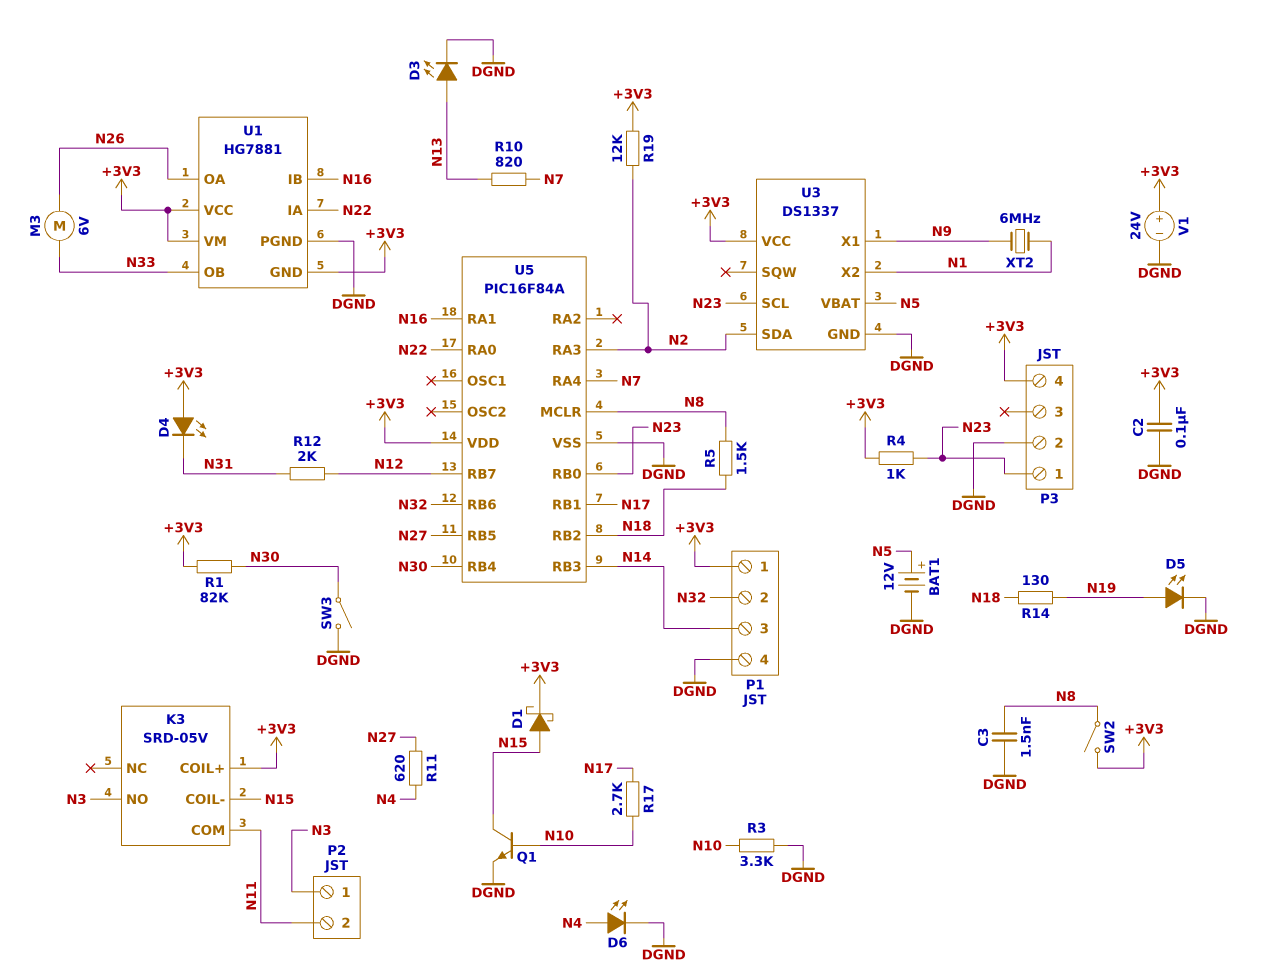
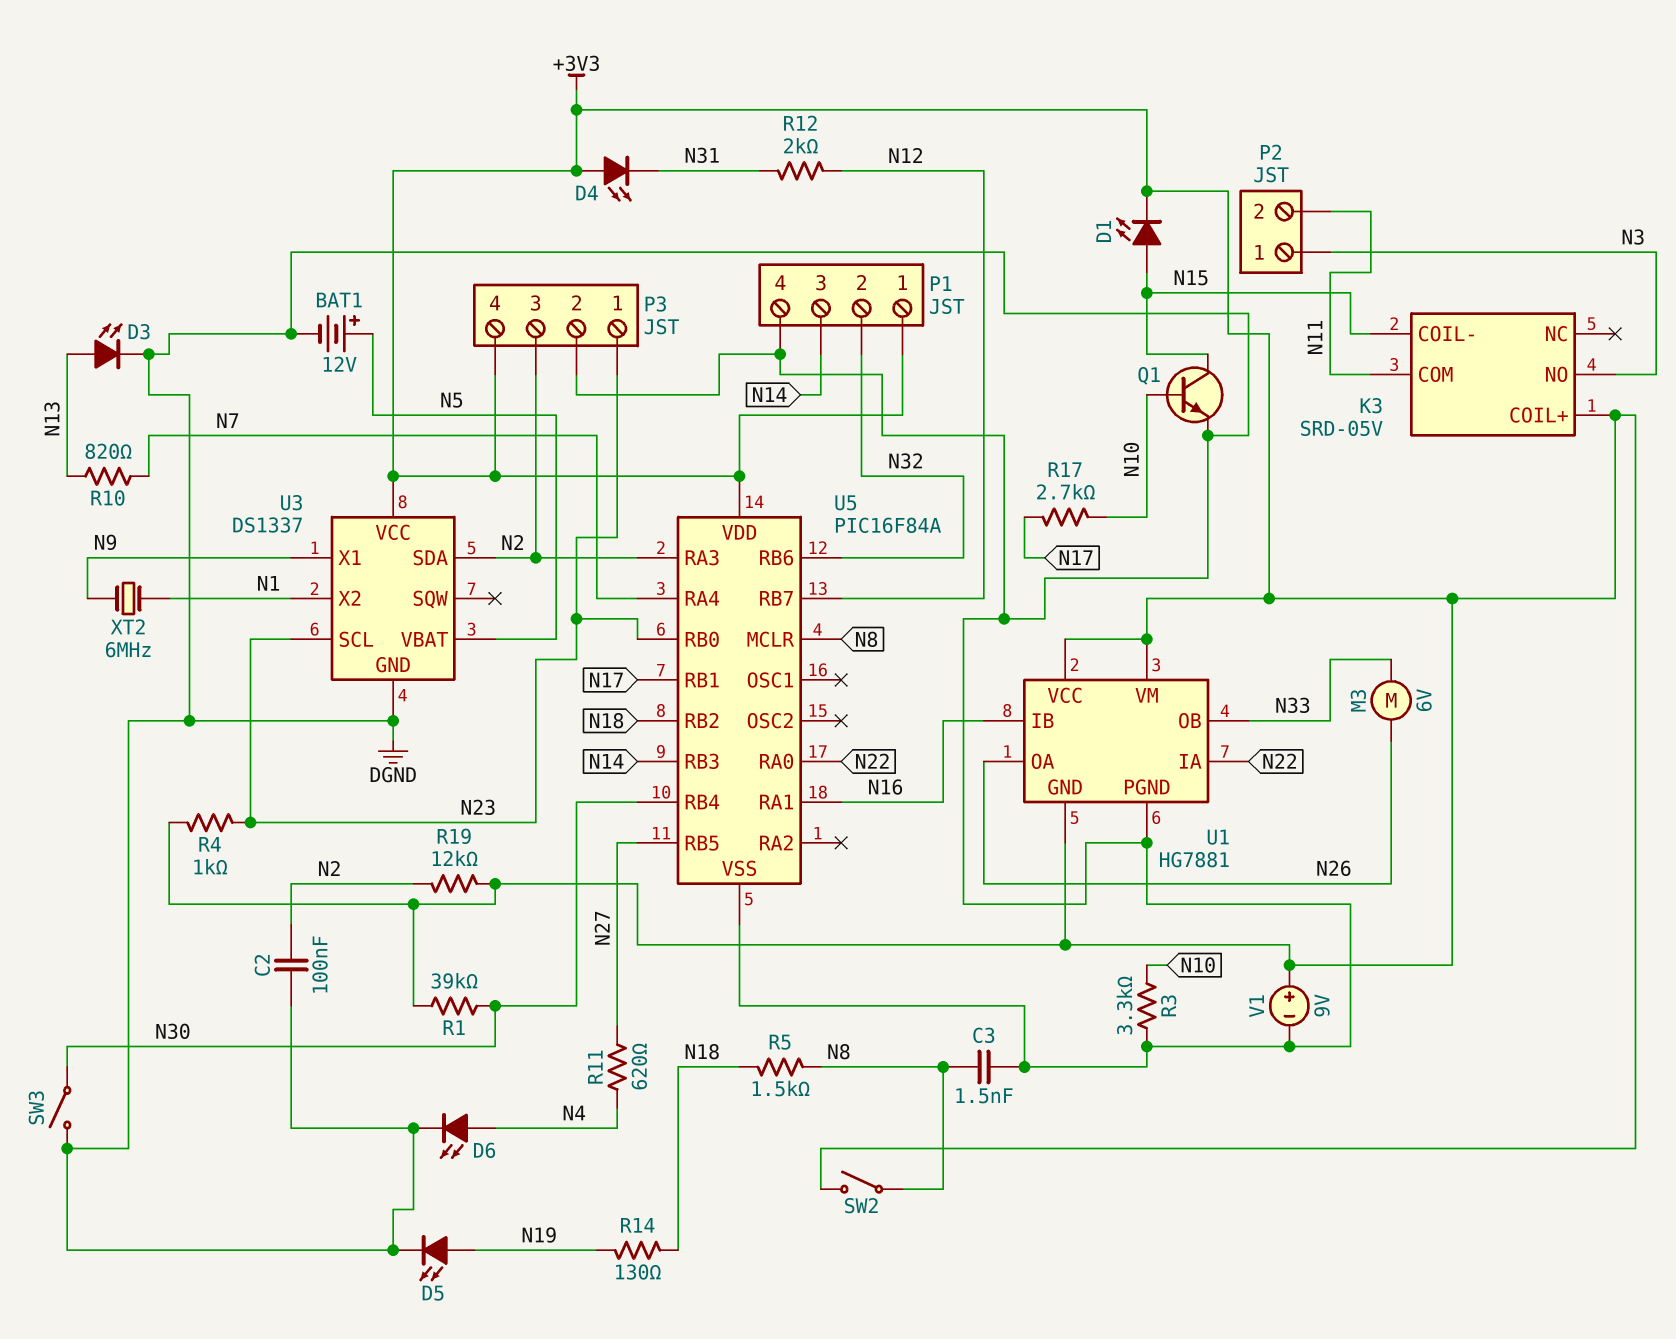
C2: 100nF (+3V3, DGND) -> 100nF (DGND, N2)
D1: schottky (A N15, K +3V3) -> LED (A N15, K +3V3)
P3 pin 3: none -> N2
R1: 82k (+3V3, N30) -> 39k (+3V3, N30)
V1: 24V (plus +3V3, minus DGND) -> 9V (plus +3V3, minus DGND)

